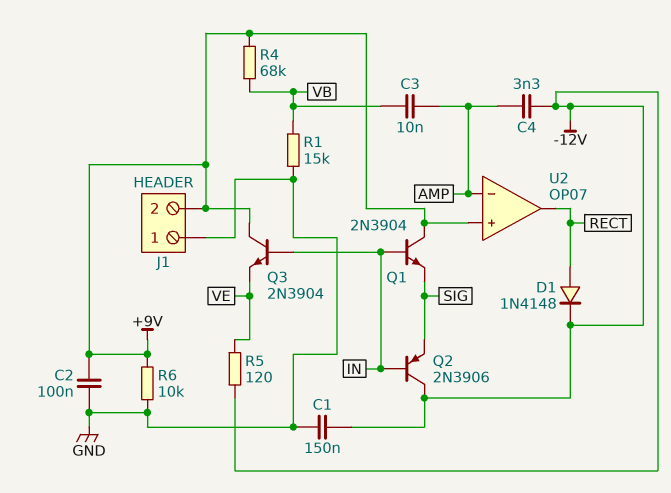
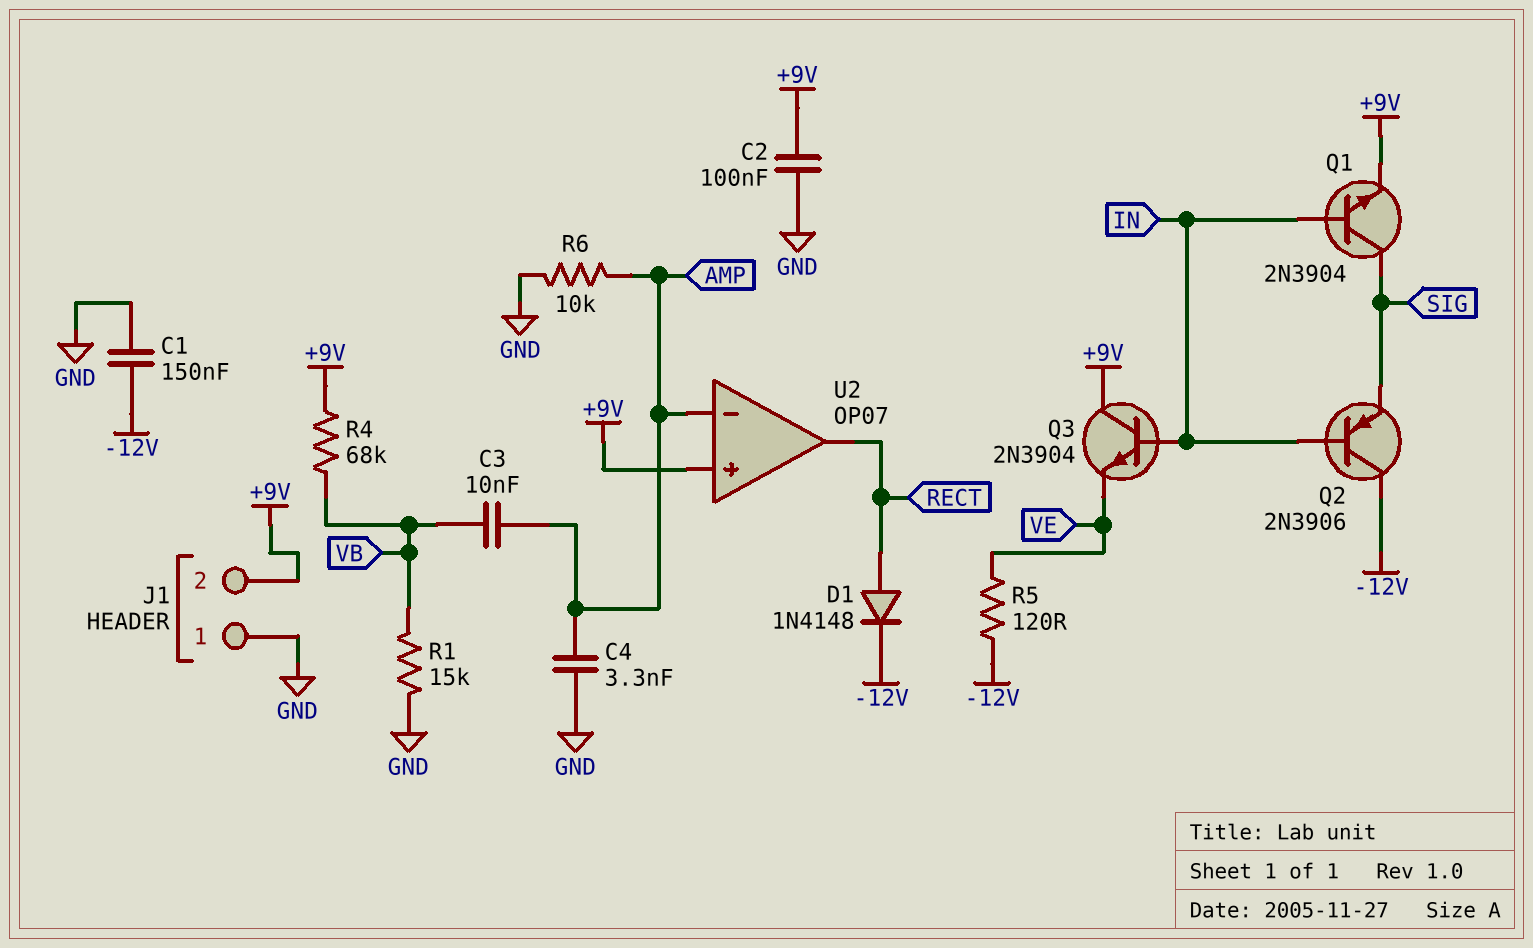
C4: 3.3nF (-12V, AMP) -> 3.3nF (AMP, GND)
Q1: NPN 2N3904 (B IN, C +9V, E SIG) -> NPN 2N3904 (B IN, C SIG, E +9V)
R6: 10k (+9V, GND) -> 10k (AMP, GND)

